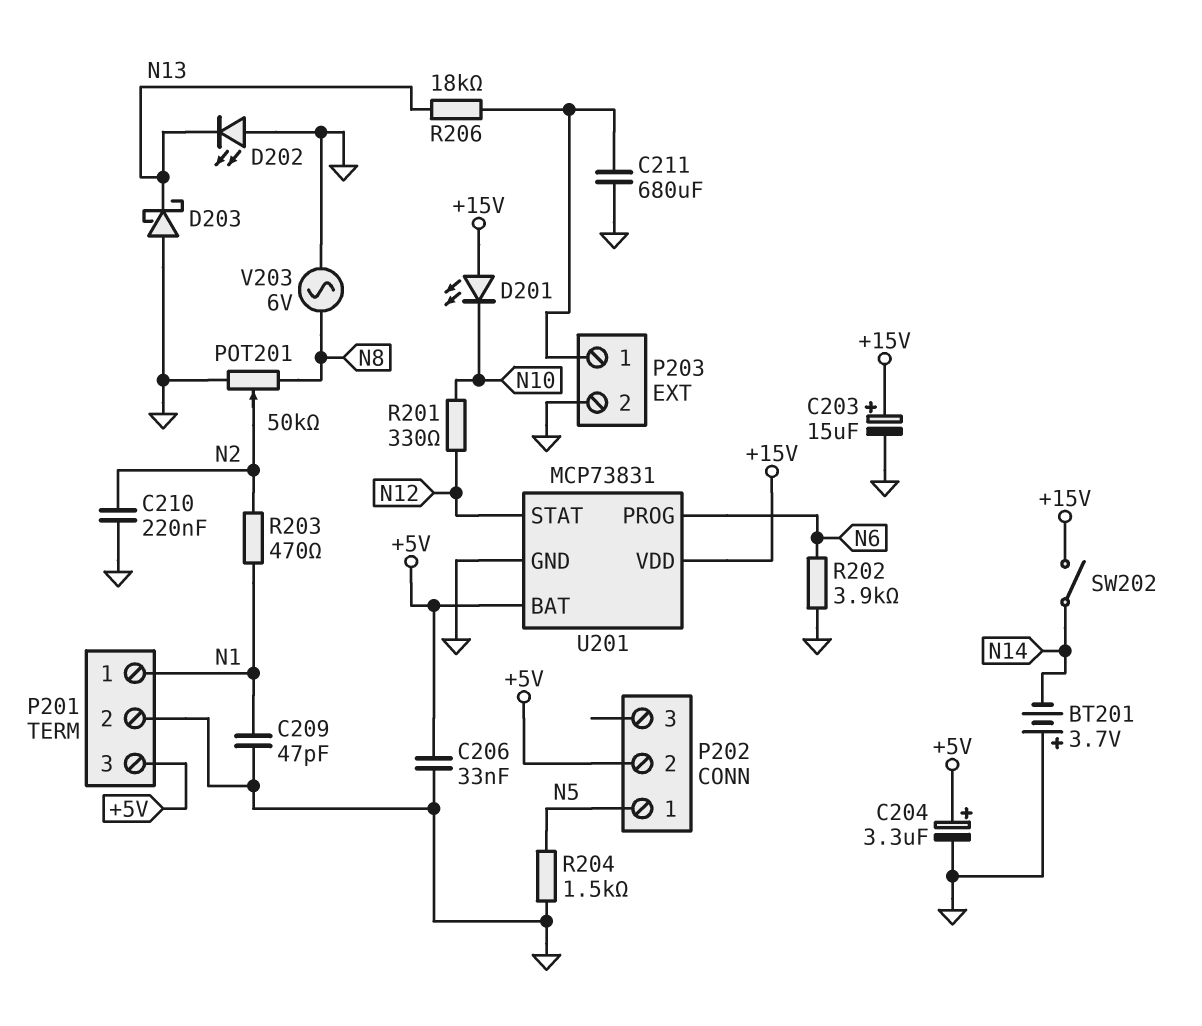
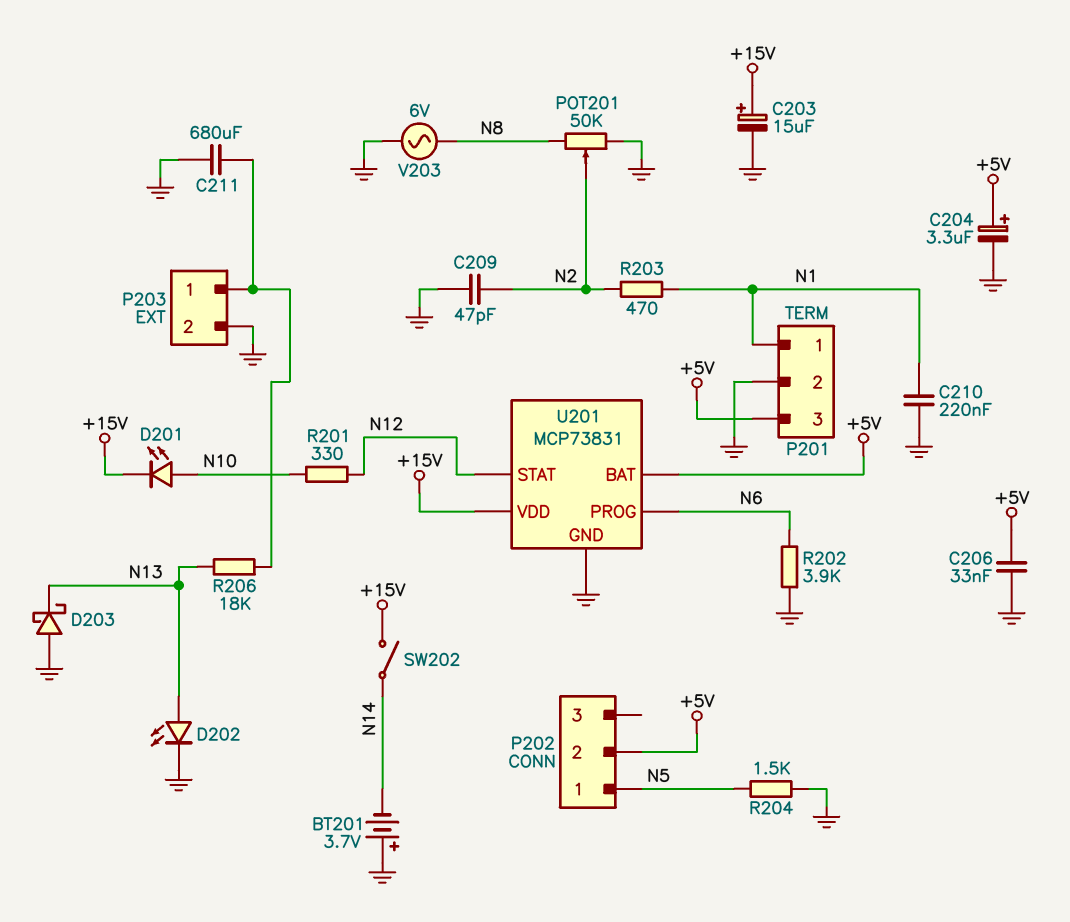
C209: 47pF (GND, N1) -> 47pF (GND, N2)
C210: 220nF (GND, N2) -> 220nF (GND, N1)
D201: LED (A +15V, K N10) -> LED (A N10, K +15V)
D202: LED (A GND, K N13) -> LED (A N13, K GND)

